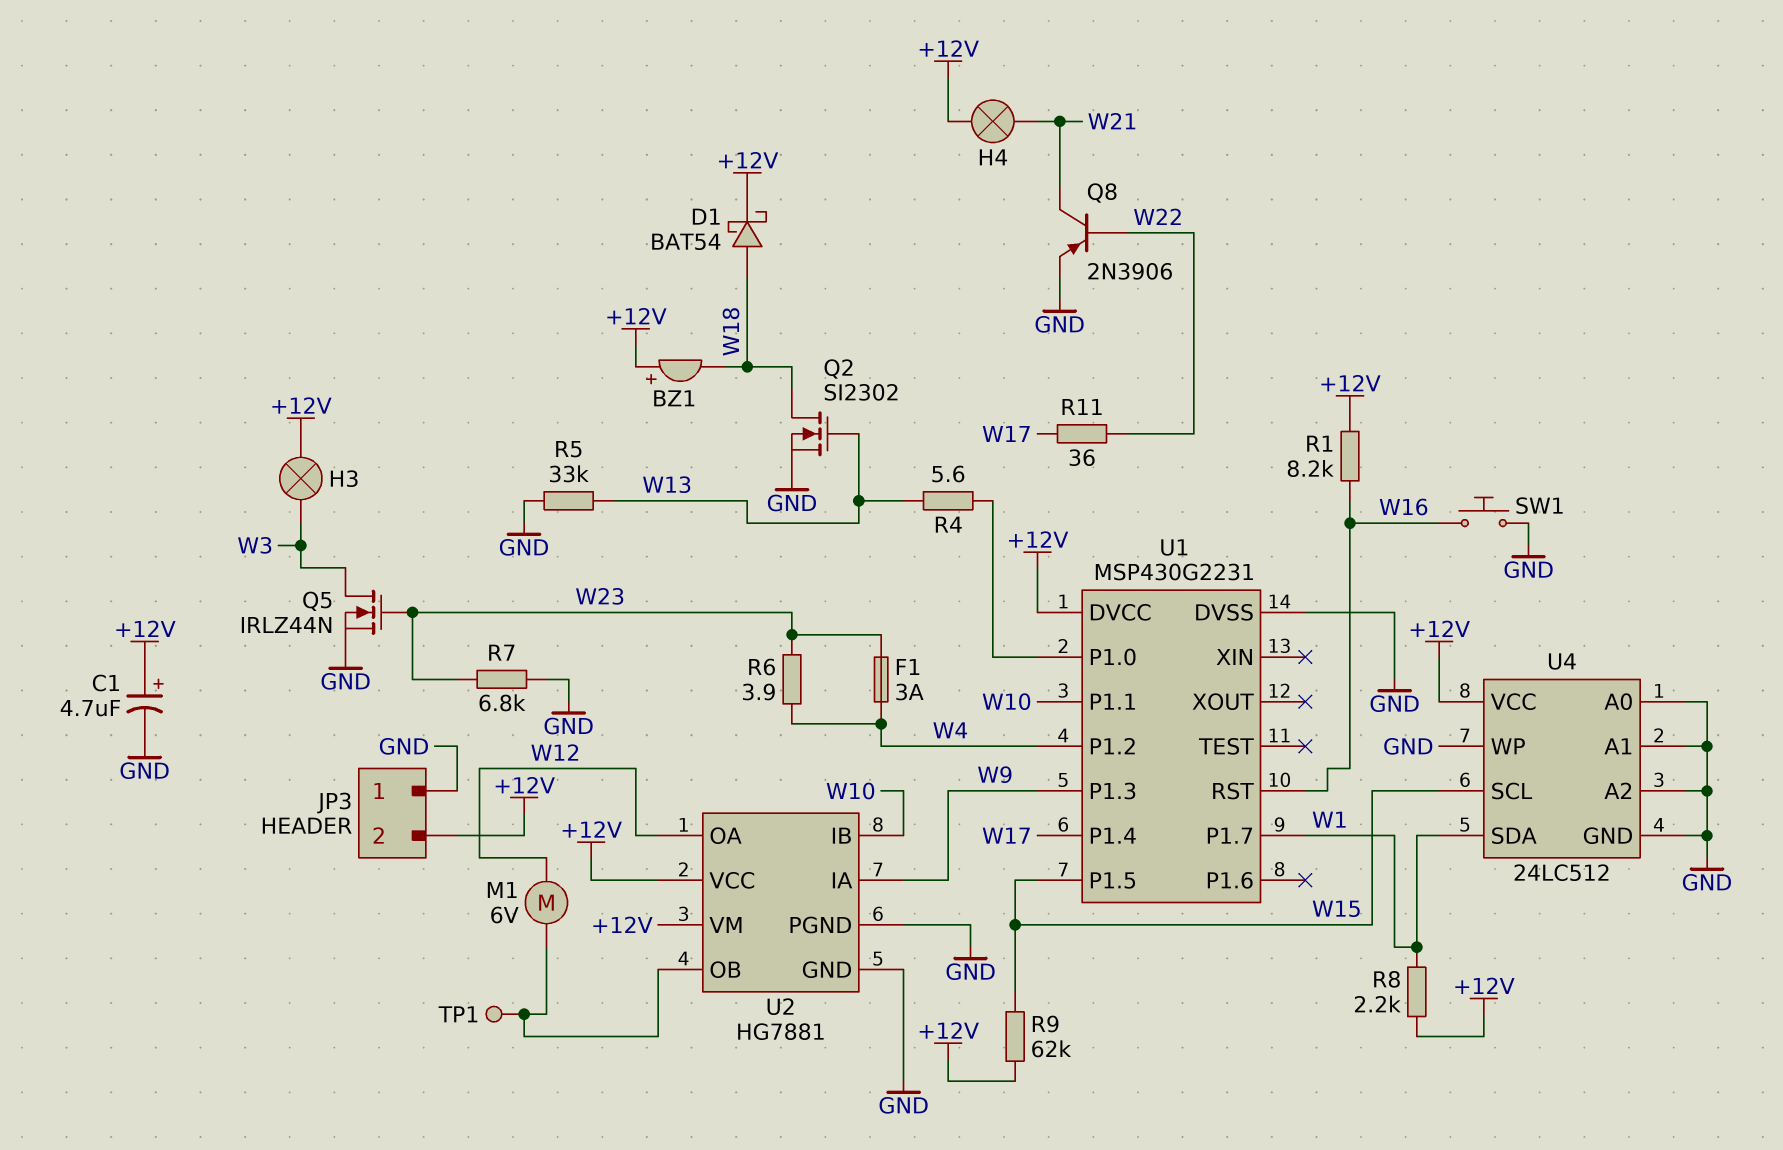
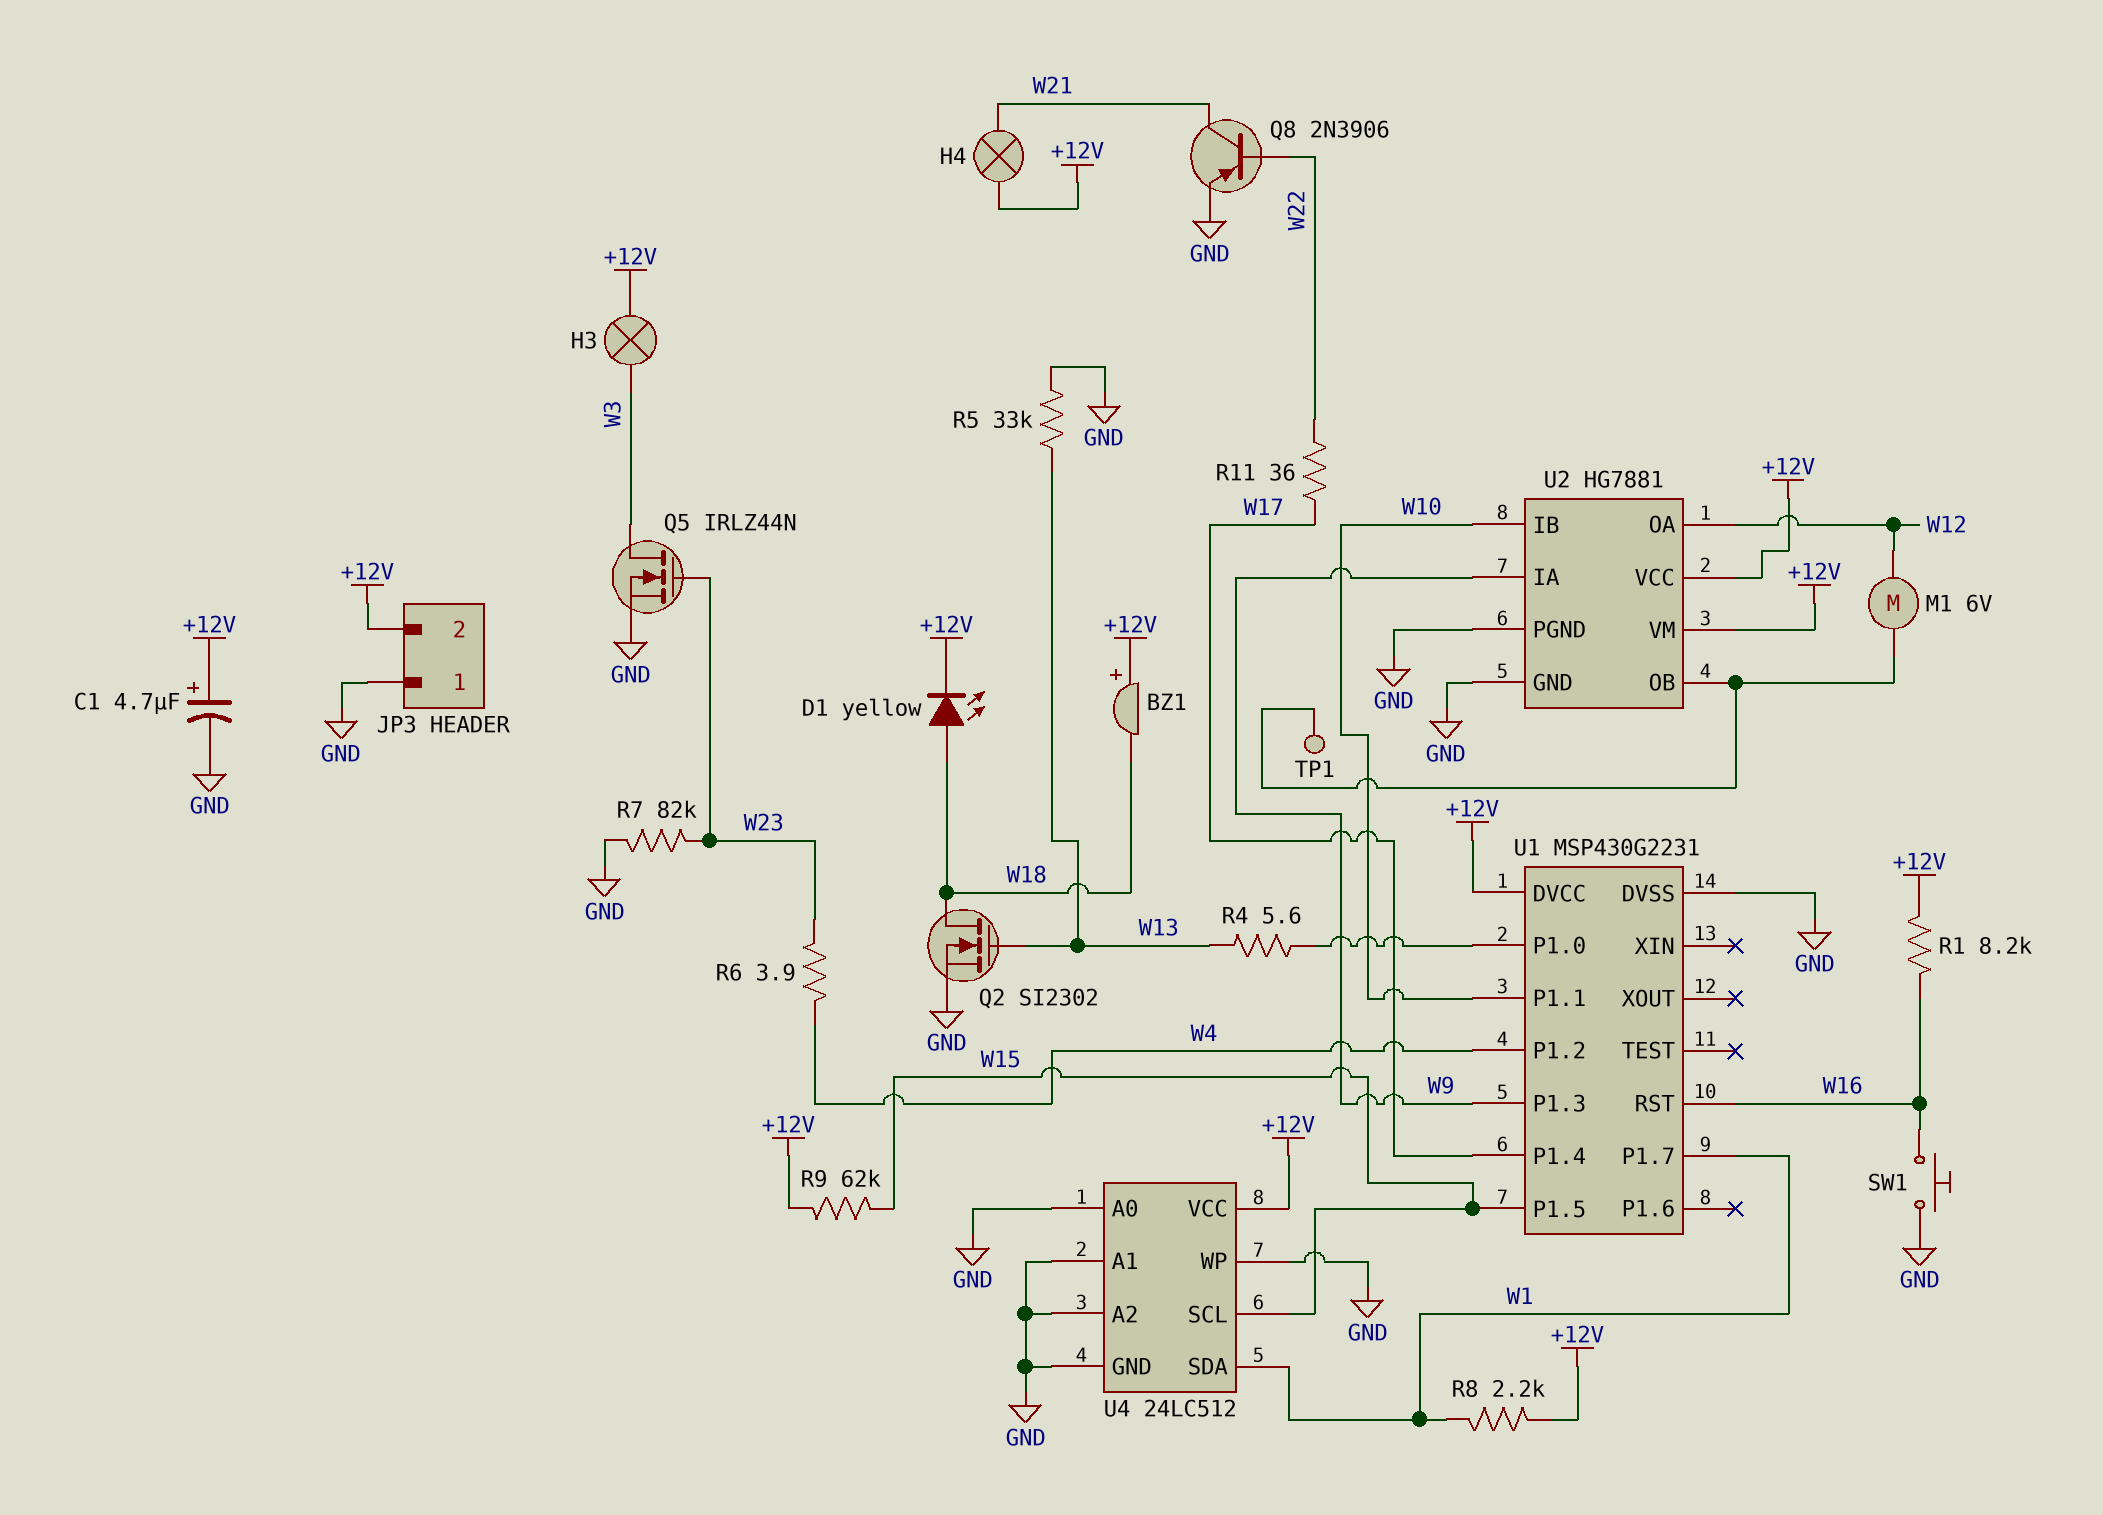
D1: schottky BAT54 (A W18, K +12V) -> LED yellow (A W18, K +12V)
F1: 3A (W4, W23) -> none
R7: 6.8k (GND, W23) -> 82k (GND, W23)

